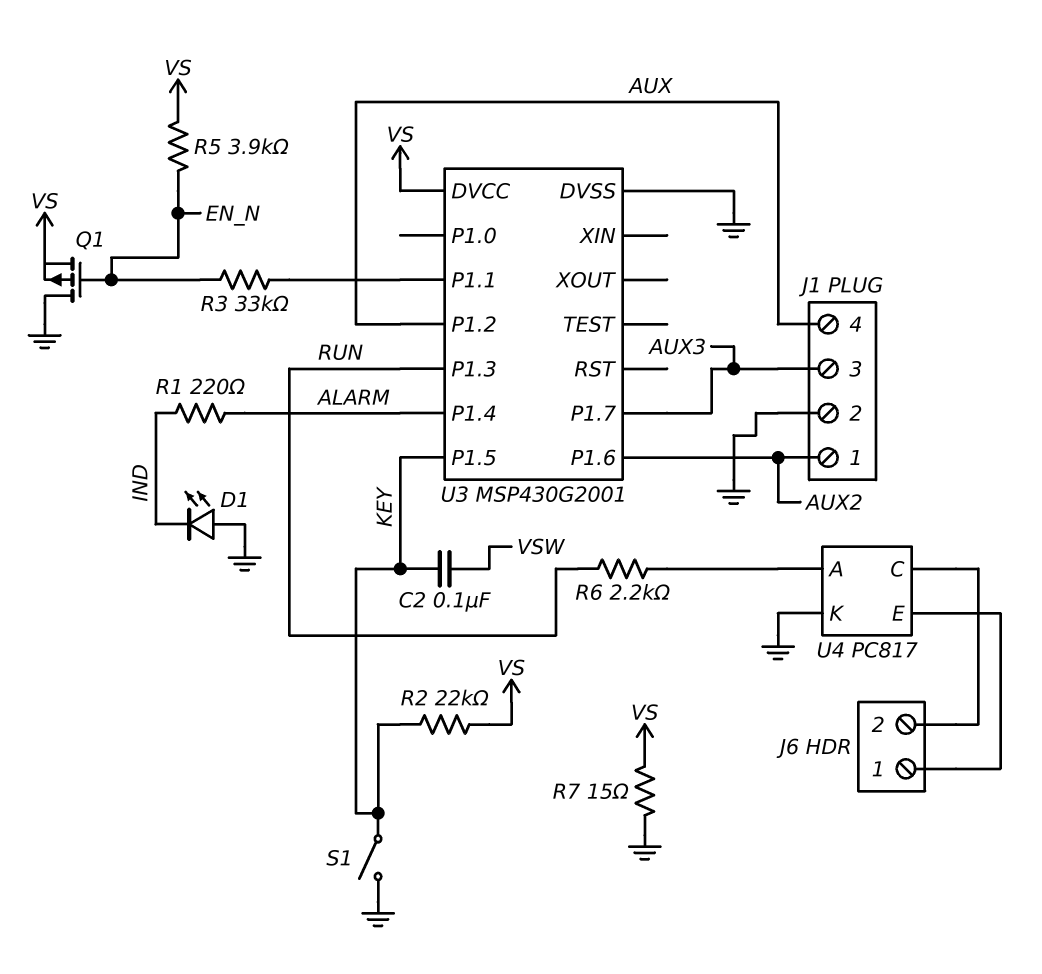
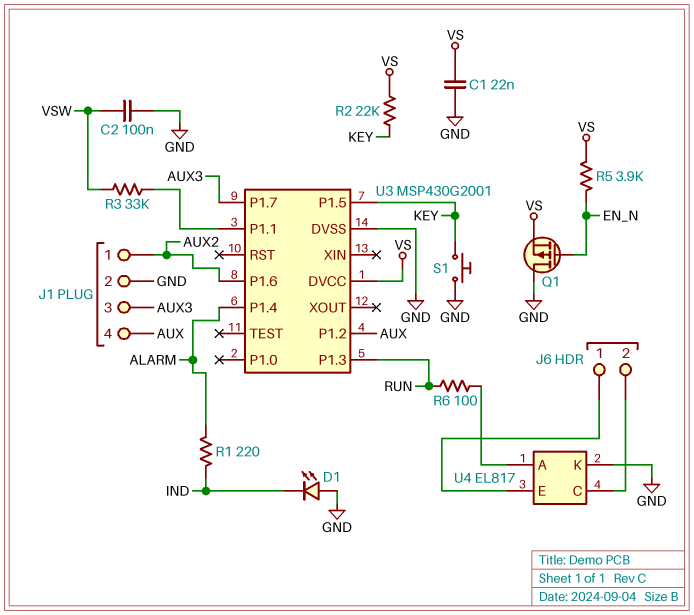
C1: none -> 22nF (GND, VS)
C2: 100nF (KEY, VSW) -> 100nF (GND, VSW)
R3: 33k (EN_N, U3/P1.1) -> 33k (U3/P1.1, VSW)
R6: 2.2k (RUN, U4/A) -> 100 (RUN, U4/A)
R7: 15 (GND, VS) -> none
S1: switch (GND, KEY) -> button (GND, KEY)
U4: PC817 -> EL817

